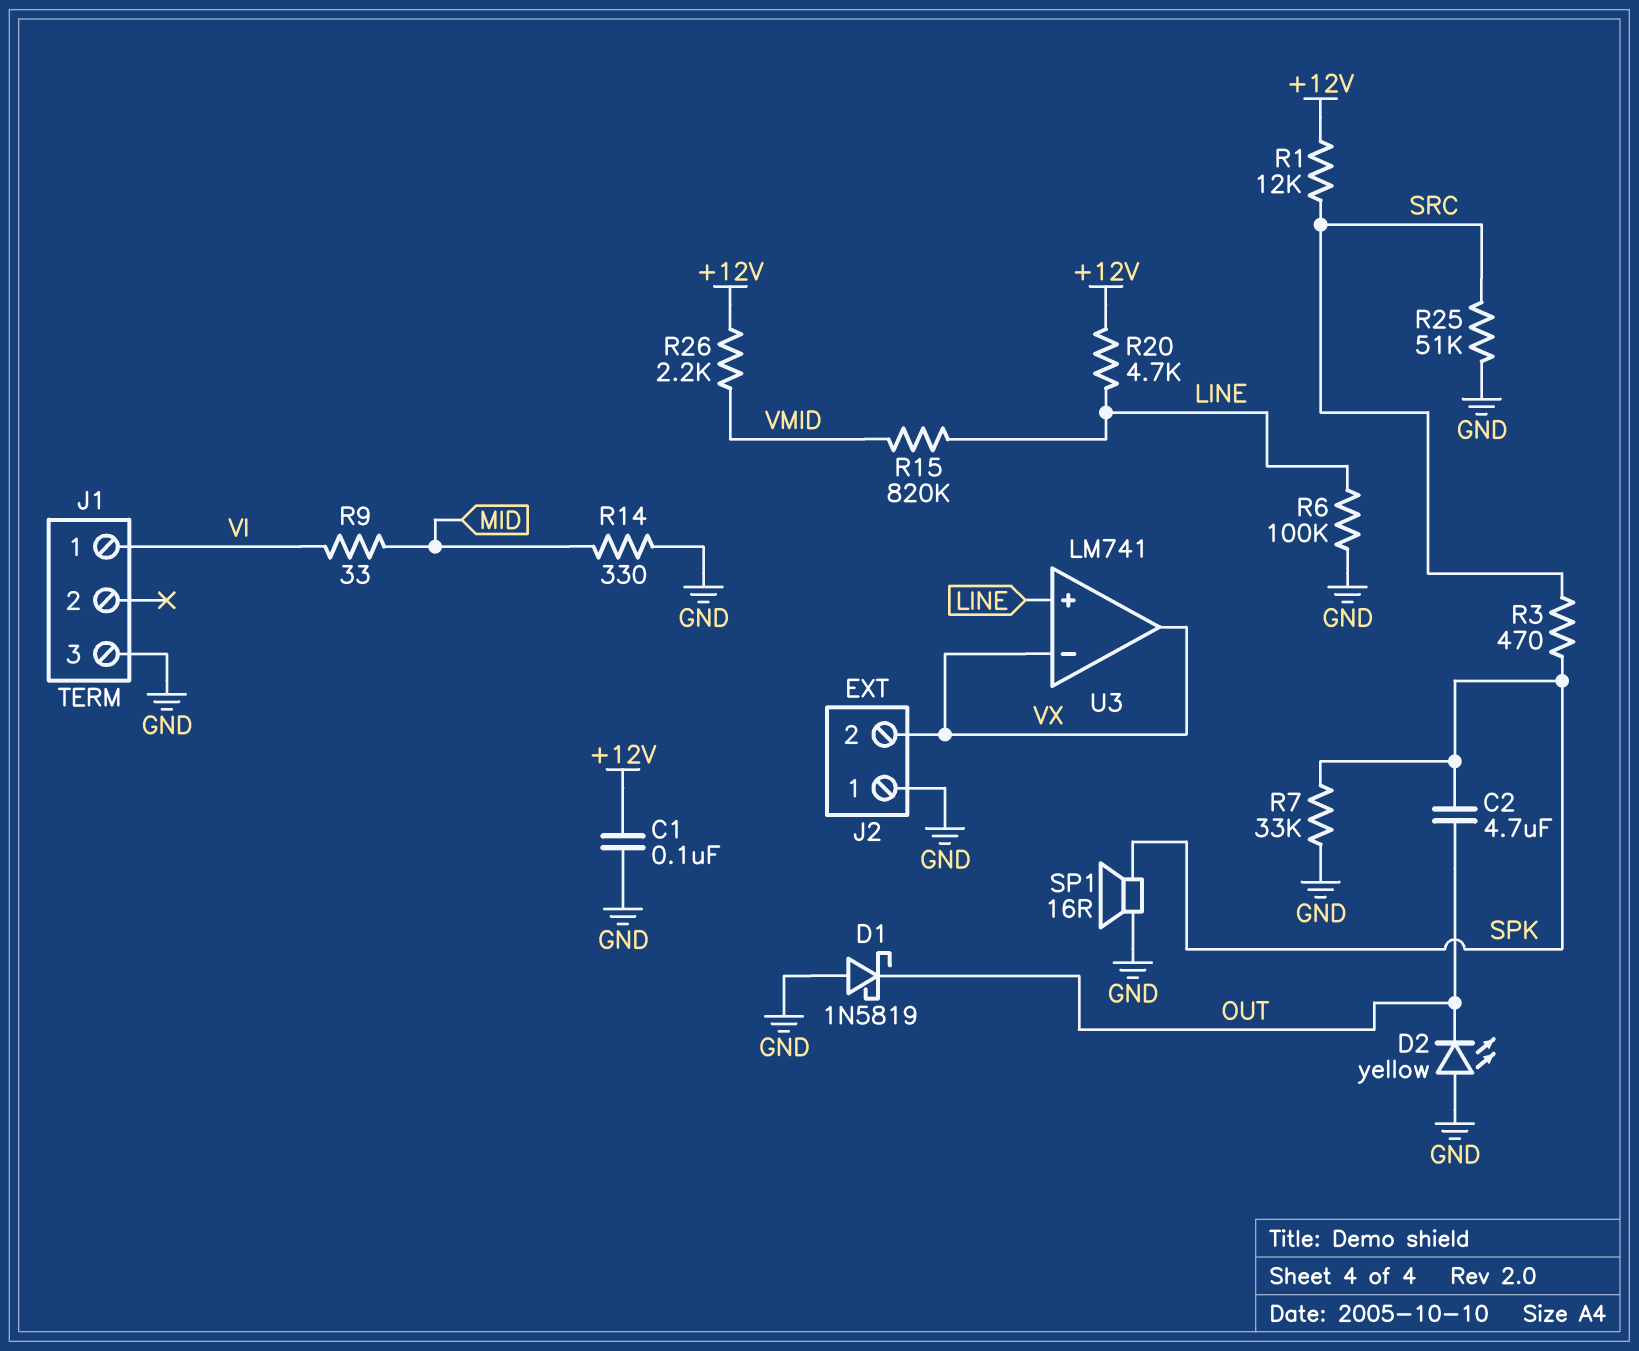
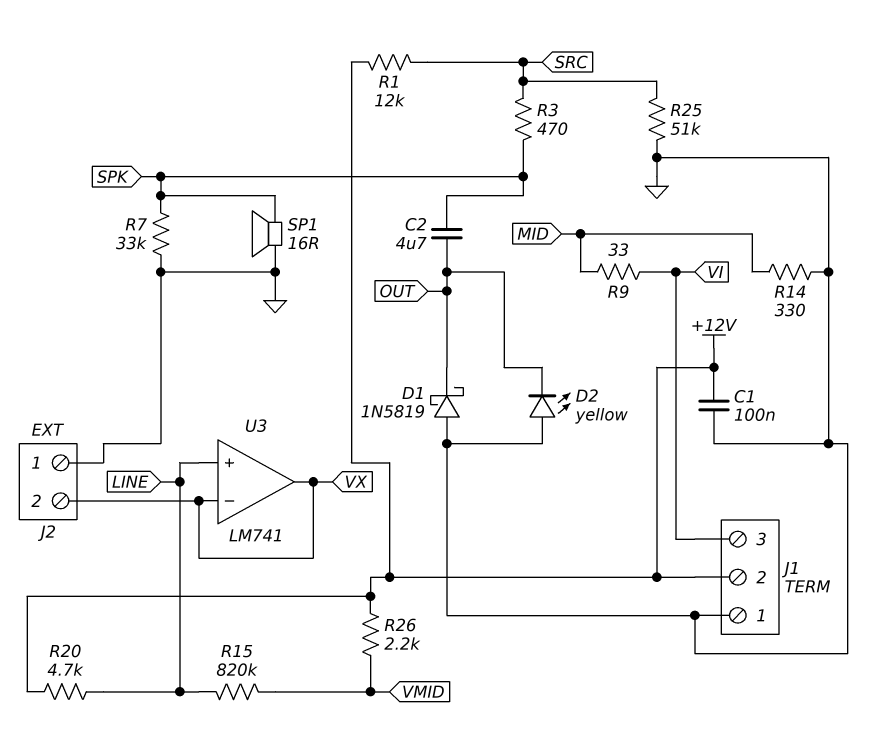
J1 pin 1: VI -> GND
J1 pin 2: none -> +12V
J1 pin 3: GND -> VI
R6: 100k (GND, LINE) -> none

